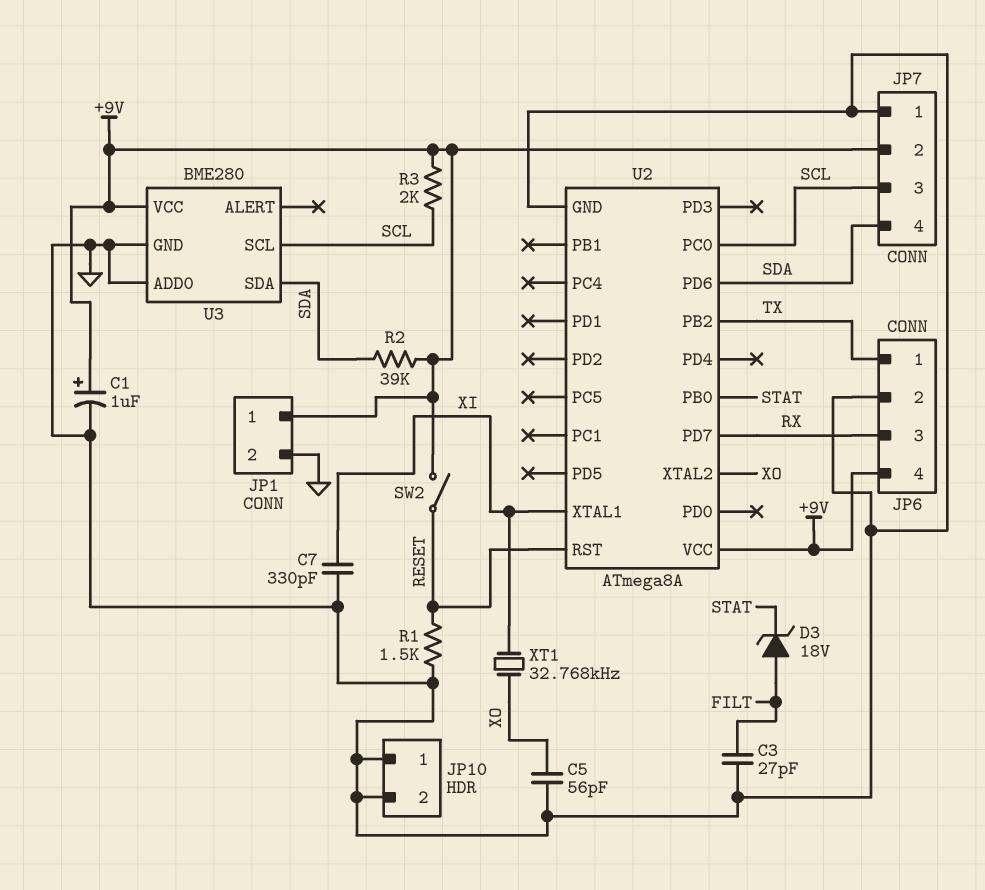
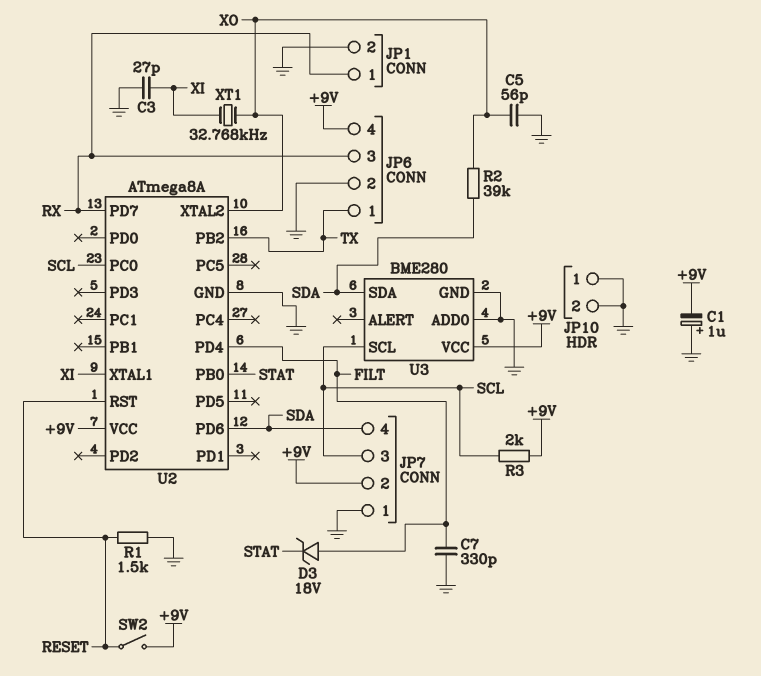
C1: 1uF (plus +9V, minus GND) -> 1uF (plus GND, minus +9V)
C3: 27pF (FILT, GND) -> 27pF (GND, XI)
C7: 330pF (GND, XI) -> 330pF (FILT, GND)
JP1 pin 1: +9V -> RX
R2: 39k (+9V, SDA) -> 39k (SDA, XO)
U2 pin PD4: none -> FILT

